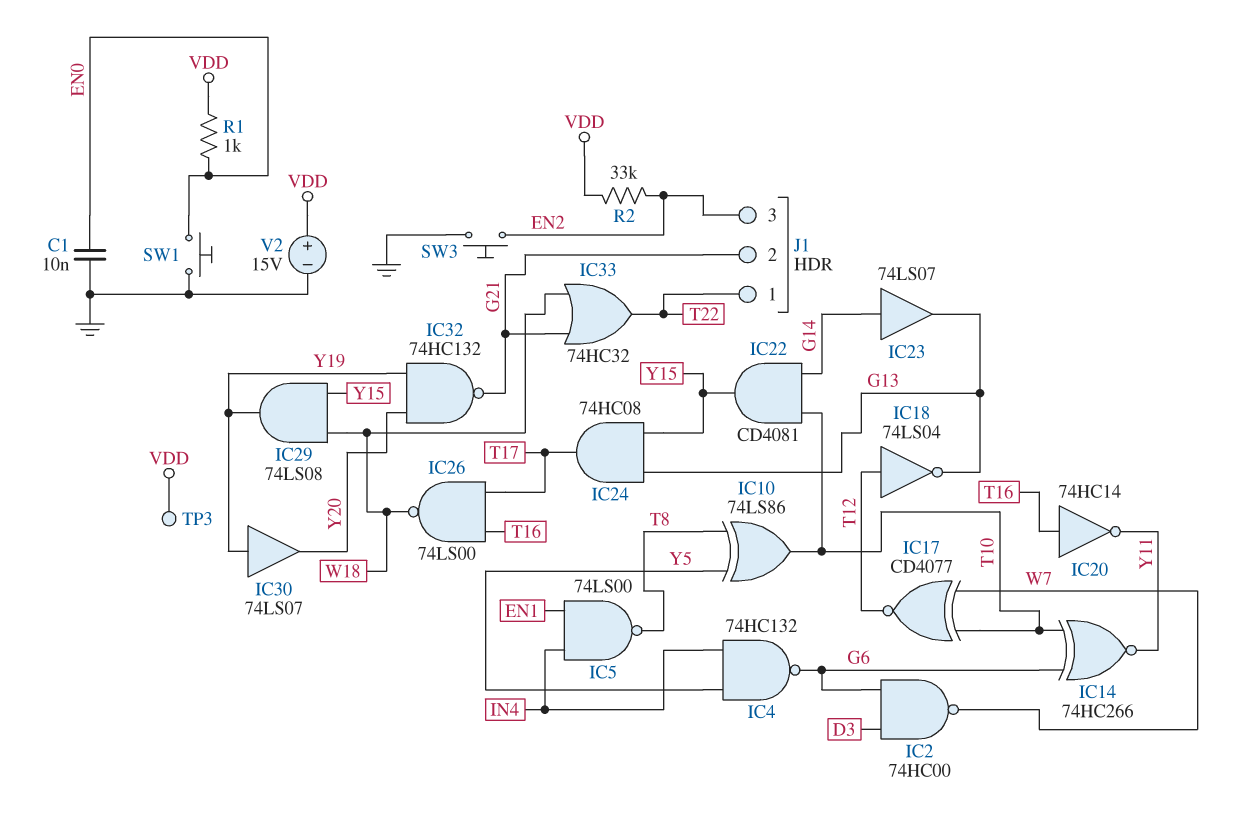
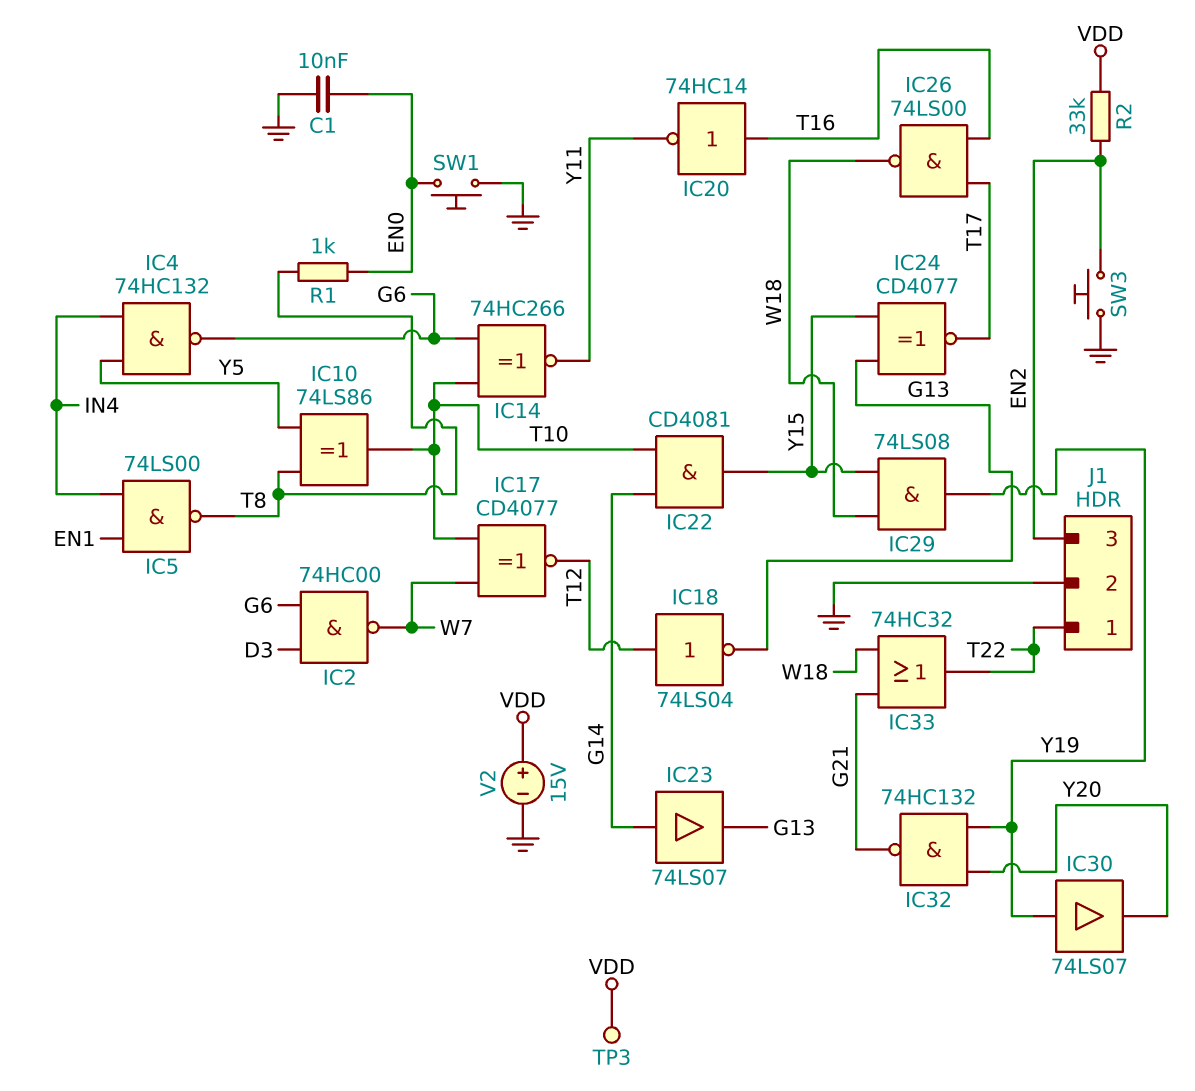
IC24: AND 74HC08 (in G13, in Y15, out T17) -> XNOR CD4077 (in G13, in Y15, out T17)
J1 pin 2: G21 -> GND
R1: 1k (EN0, VDD) -> 1k (EN0, T8)

